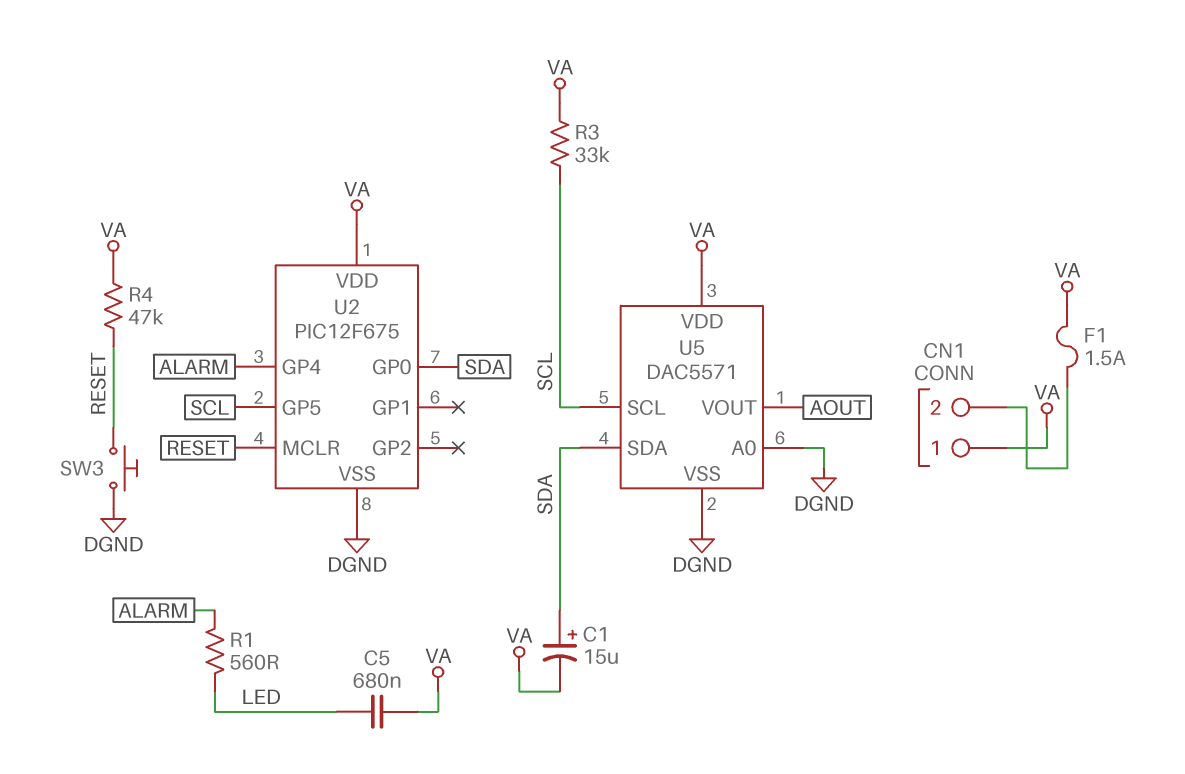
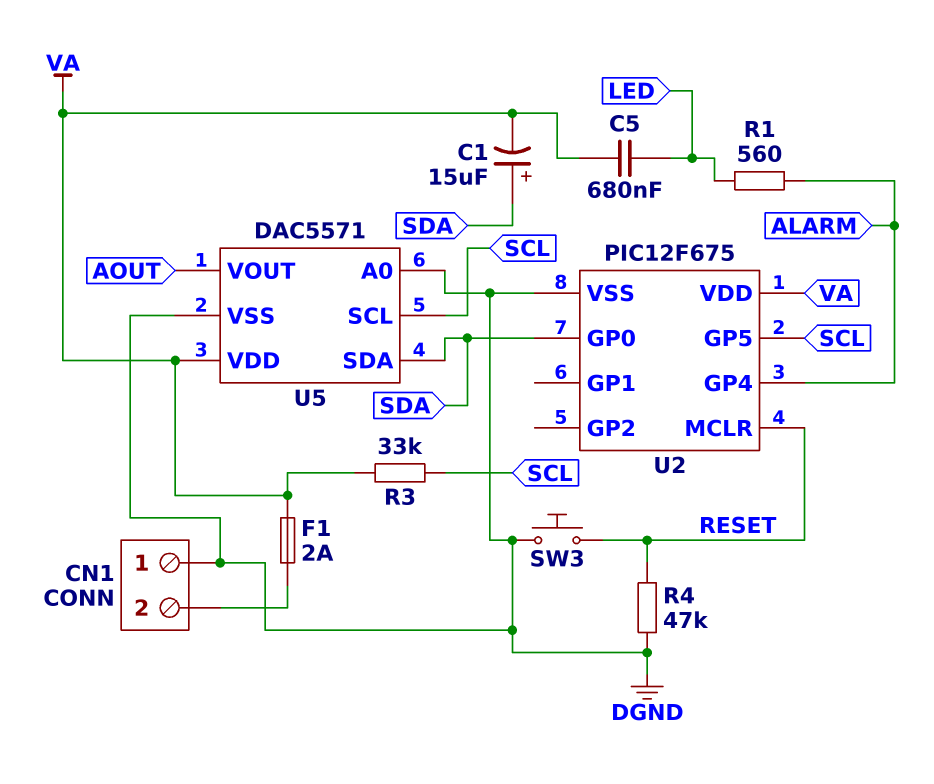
CN1 pin 1: VA -> DGND
F1: 1.5A (CN1/2, VA) -> 2A (CN1/2, VA)
R4: 47k (RESET, VA) -> 47k (DGND, RESET)

